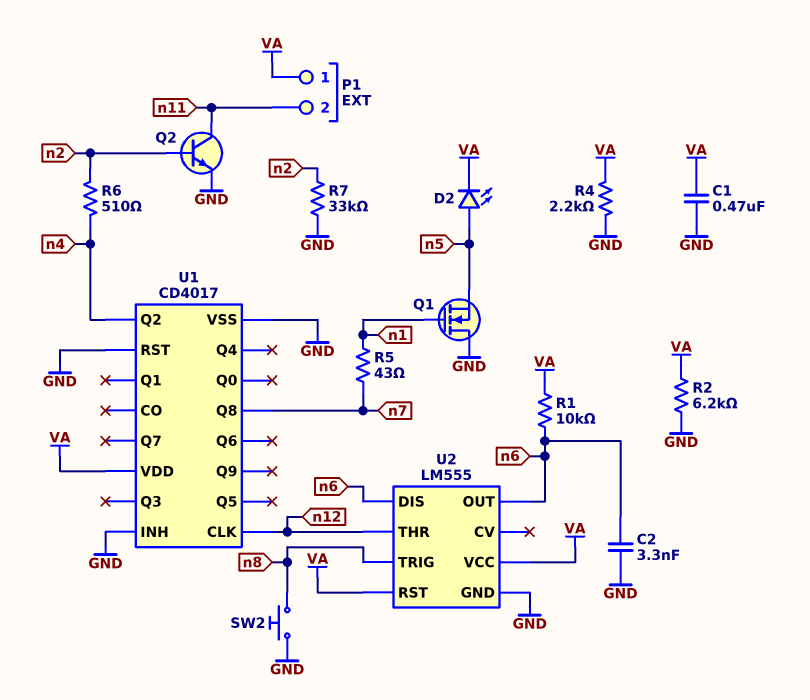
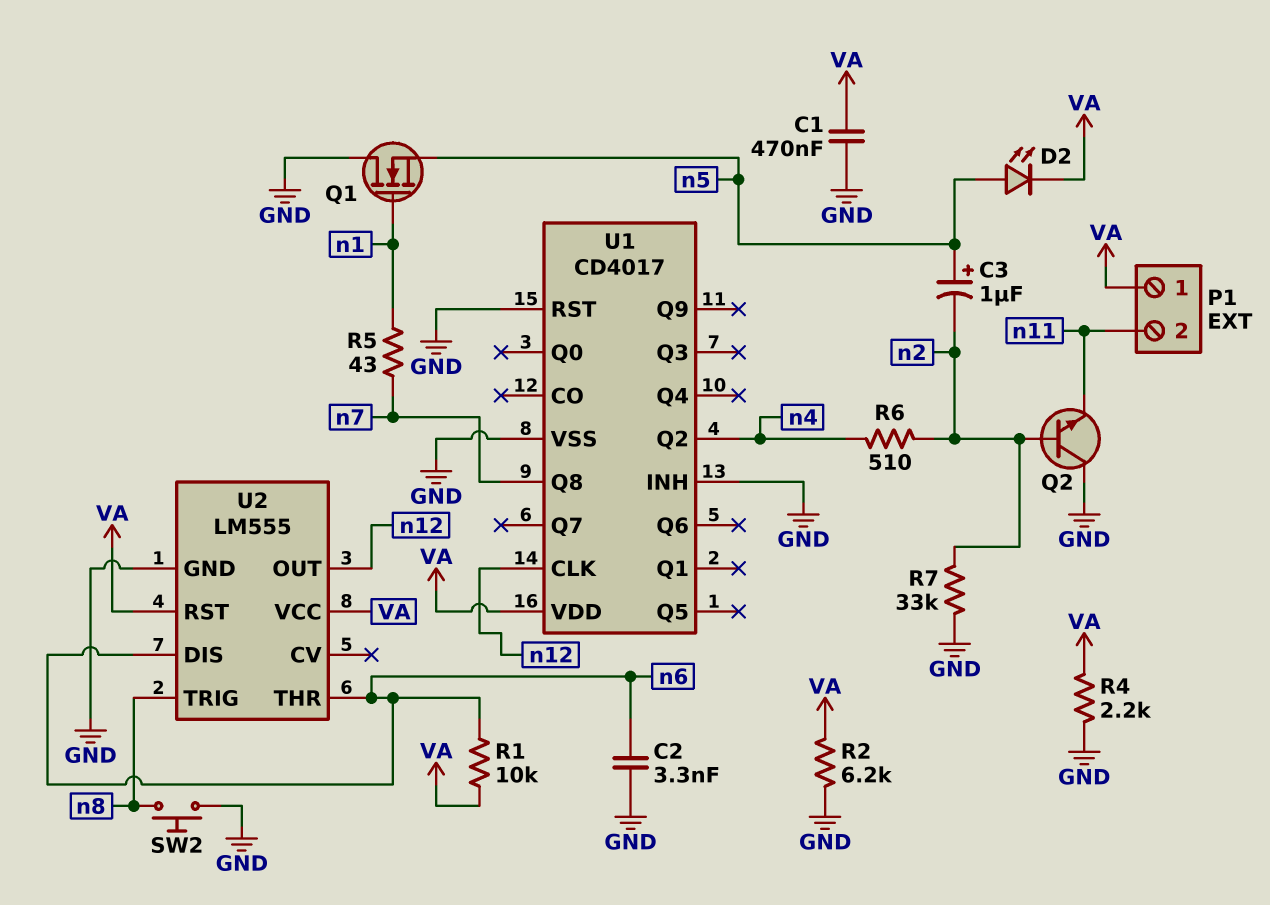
C3: none -> 1uF (plus n5, minus n2)
Q2: NPN (B n2, C n11, E GND) -> NPN (B n2, C GND, E n11)
U2 pin OUT: n6 -> n12
U2 pin THR: n12 -> n6

